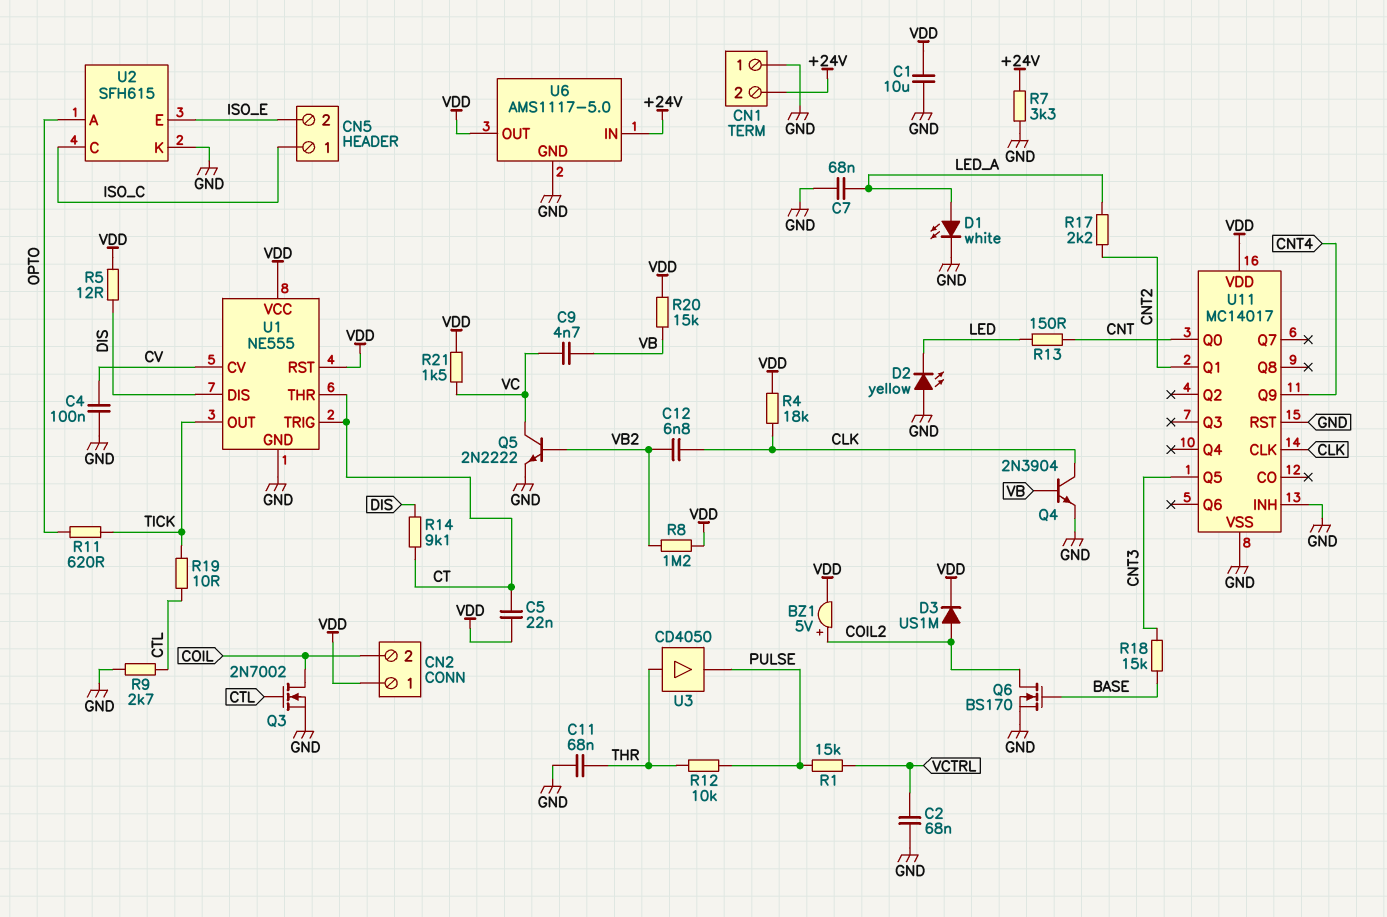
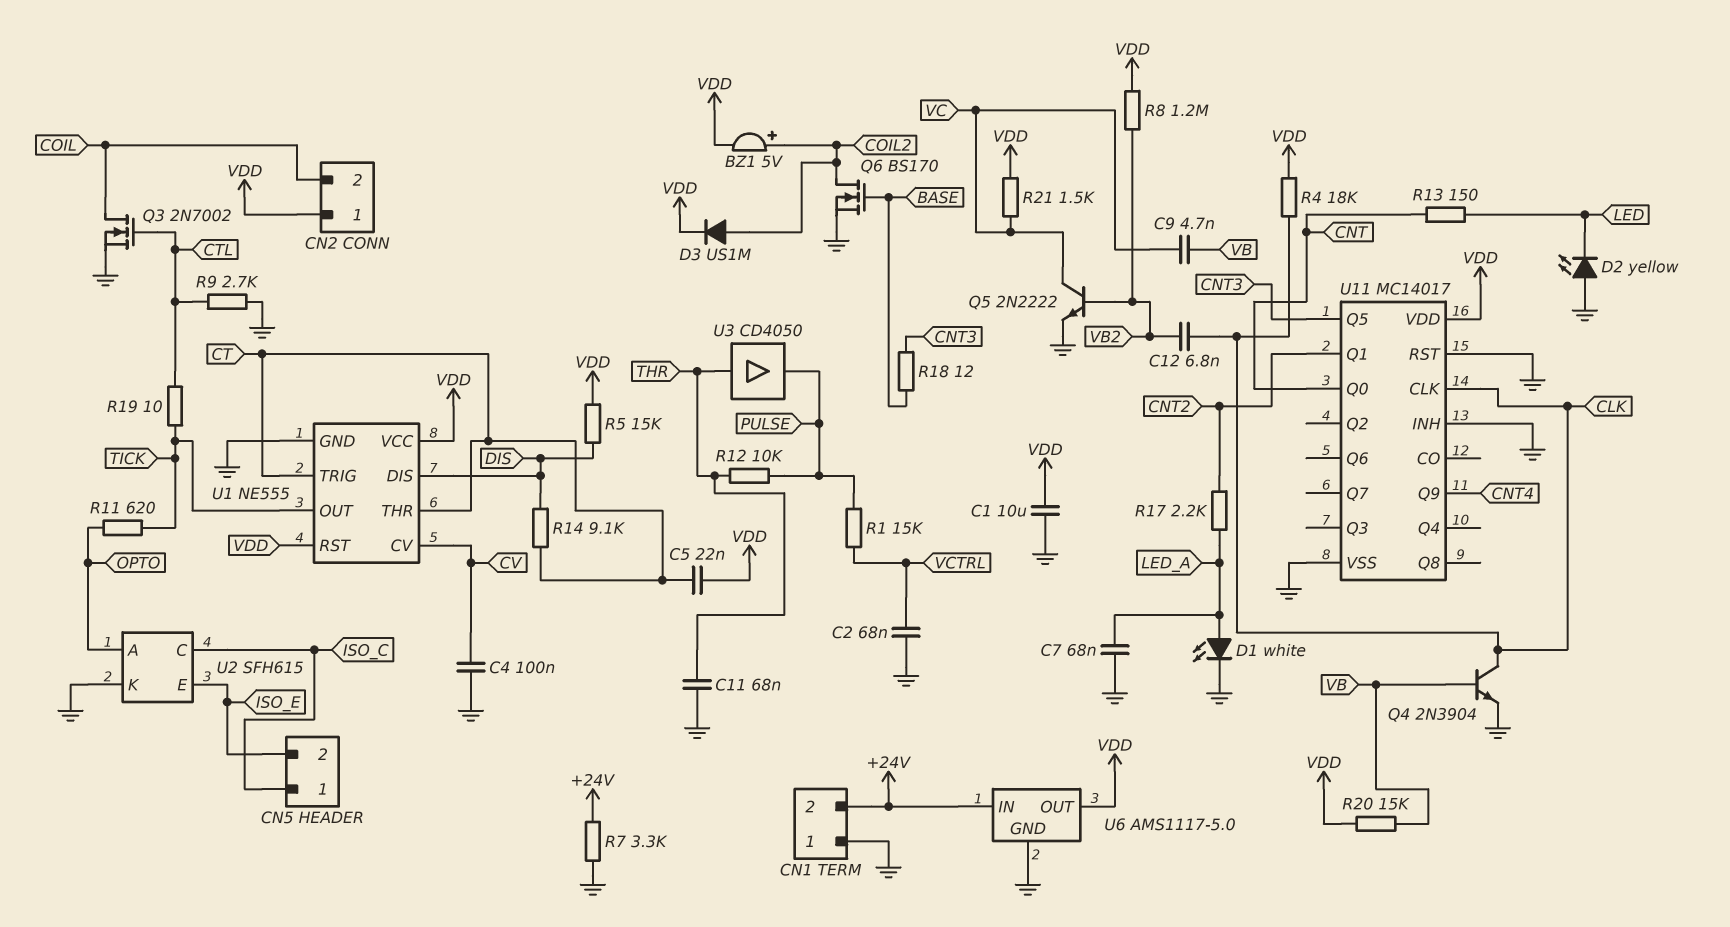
R5: 12 (DIS, VDD) -> 15k (DIS, VDD)
R18: 15k (BASE, CNT3) -> 12 (BASE, CNT3)

